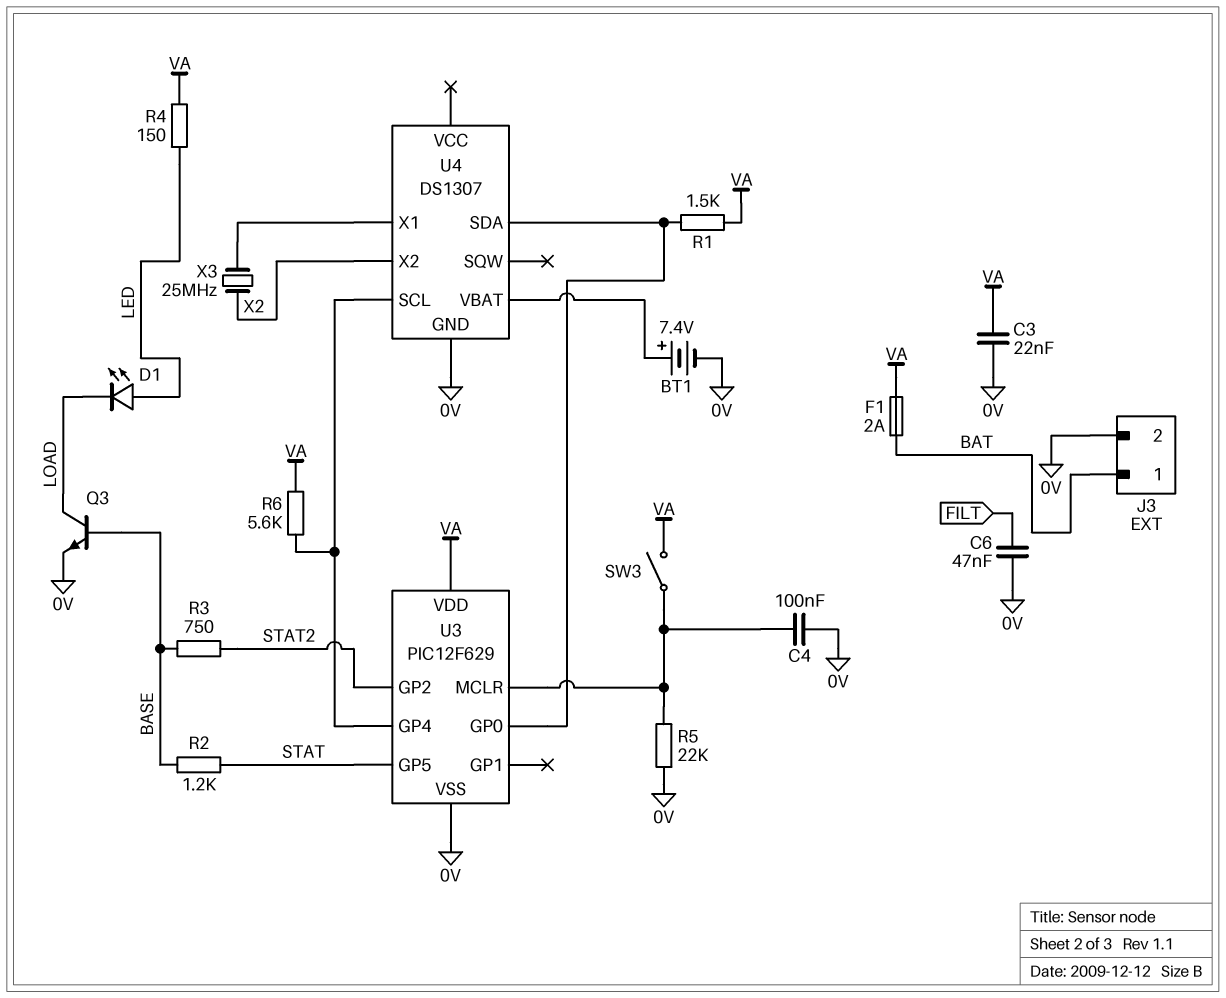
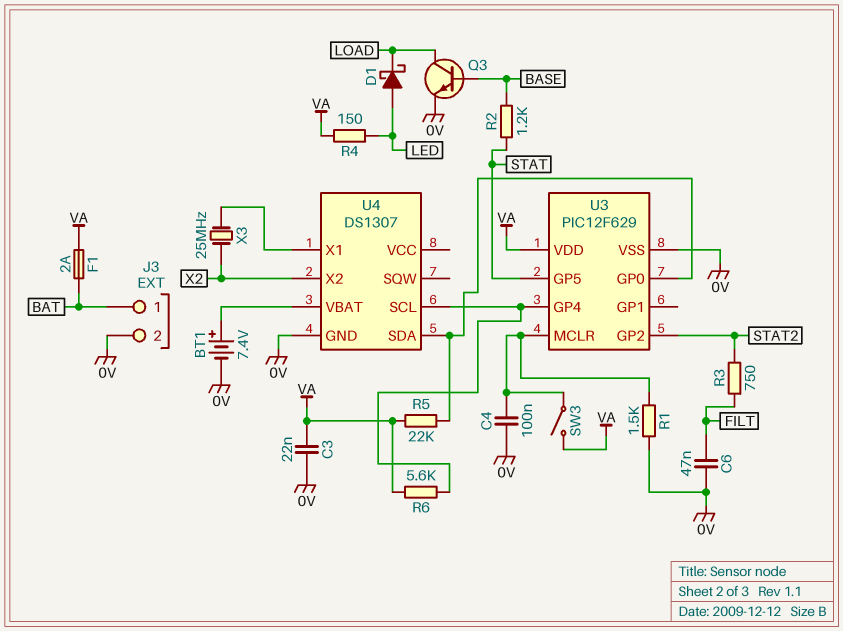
D1: LED (A LED, K LOAD) -> schottky (A LED, K LOAD)
R1: 1.5k (U3/GP0, VA) -> 1.5k (0V, U3/MCLR)
R3: 750 (BASE, STAT2) -> 750 (FILT, STAT2)
R5: 22k (0V, U3/MCLR) -> 22k (U3/GP0, VA)

